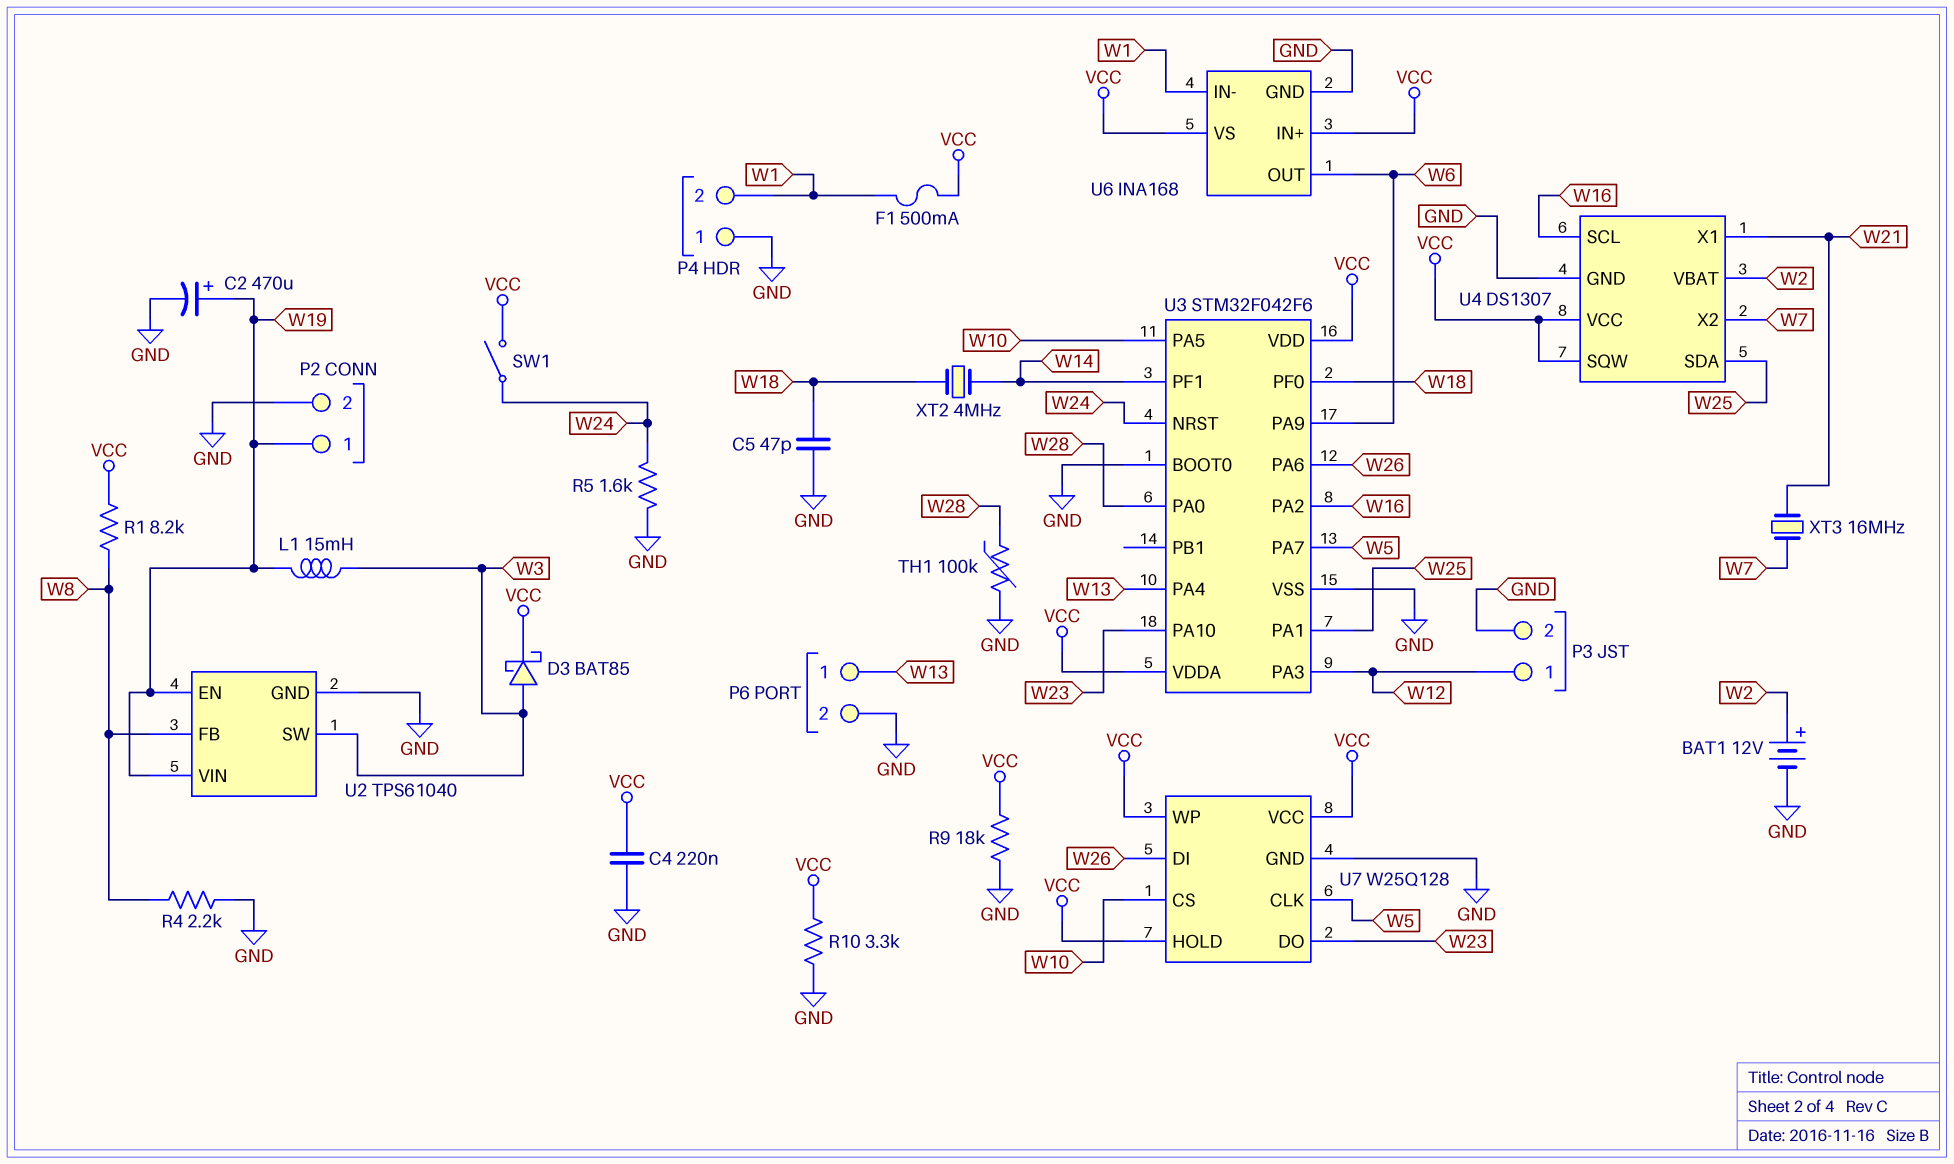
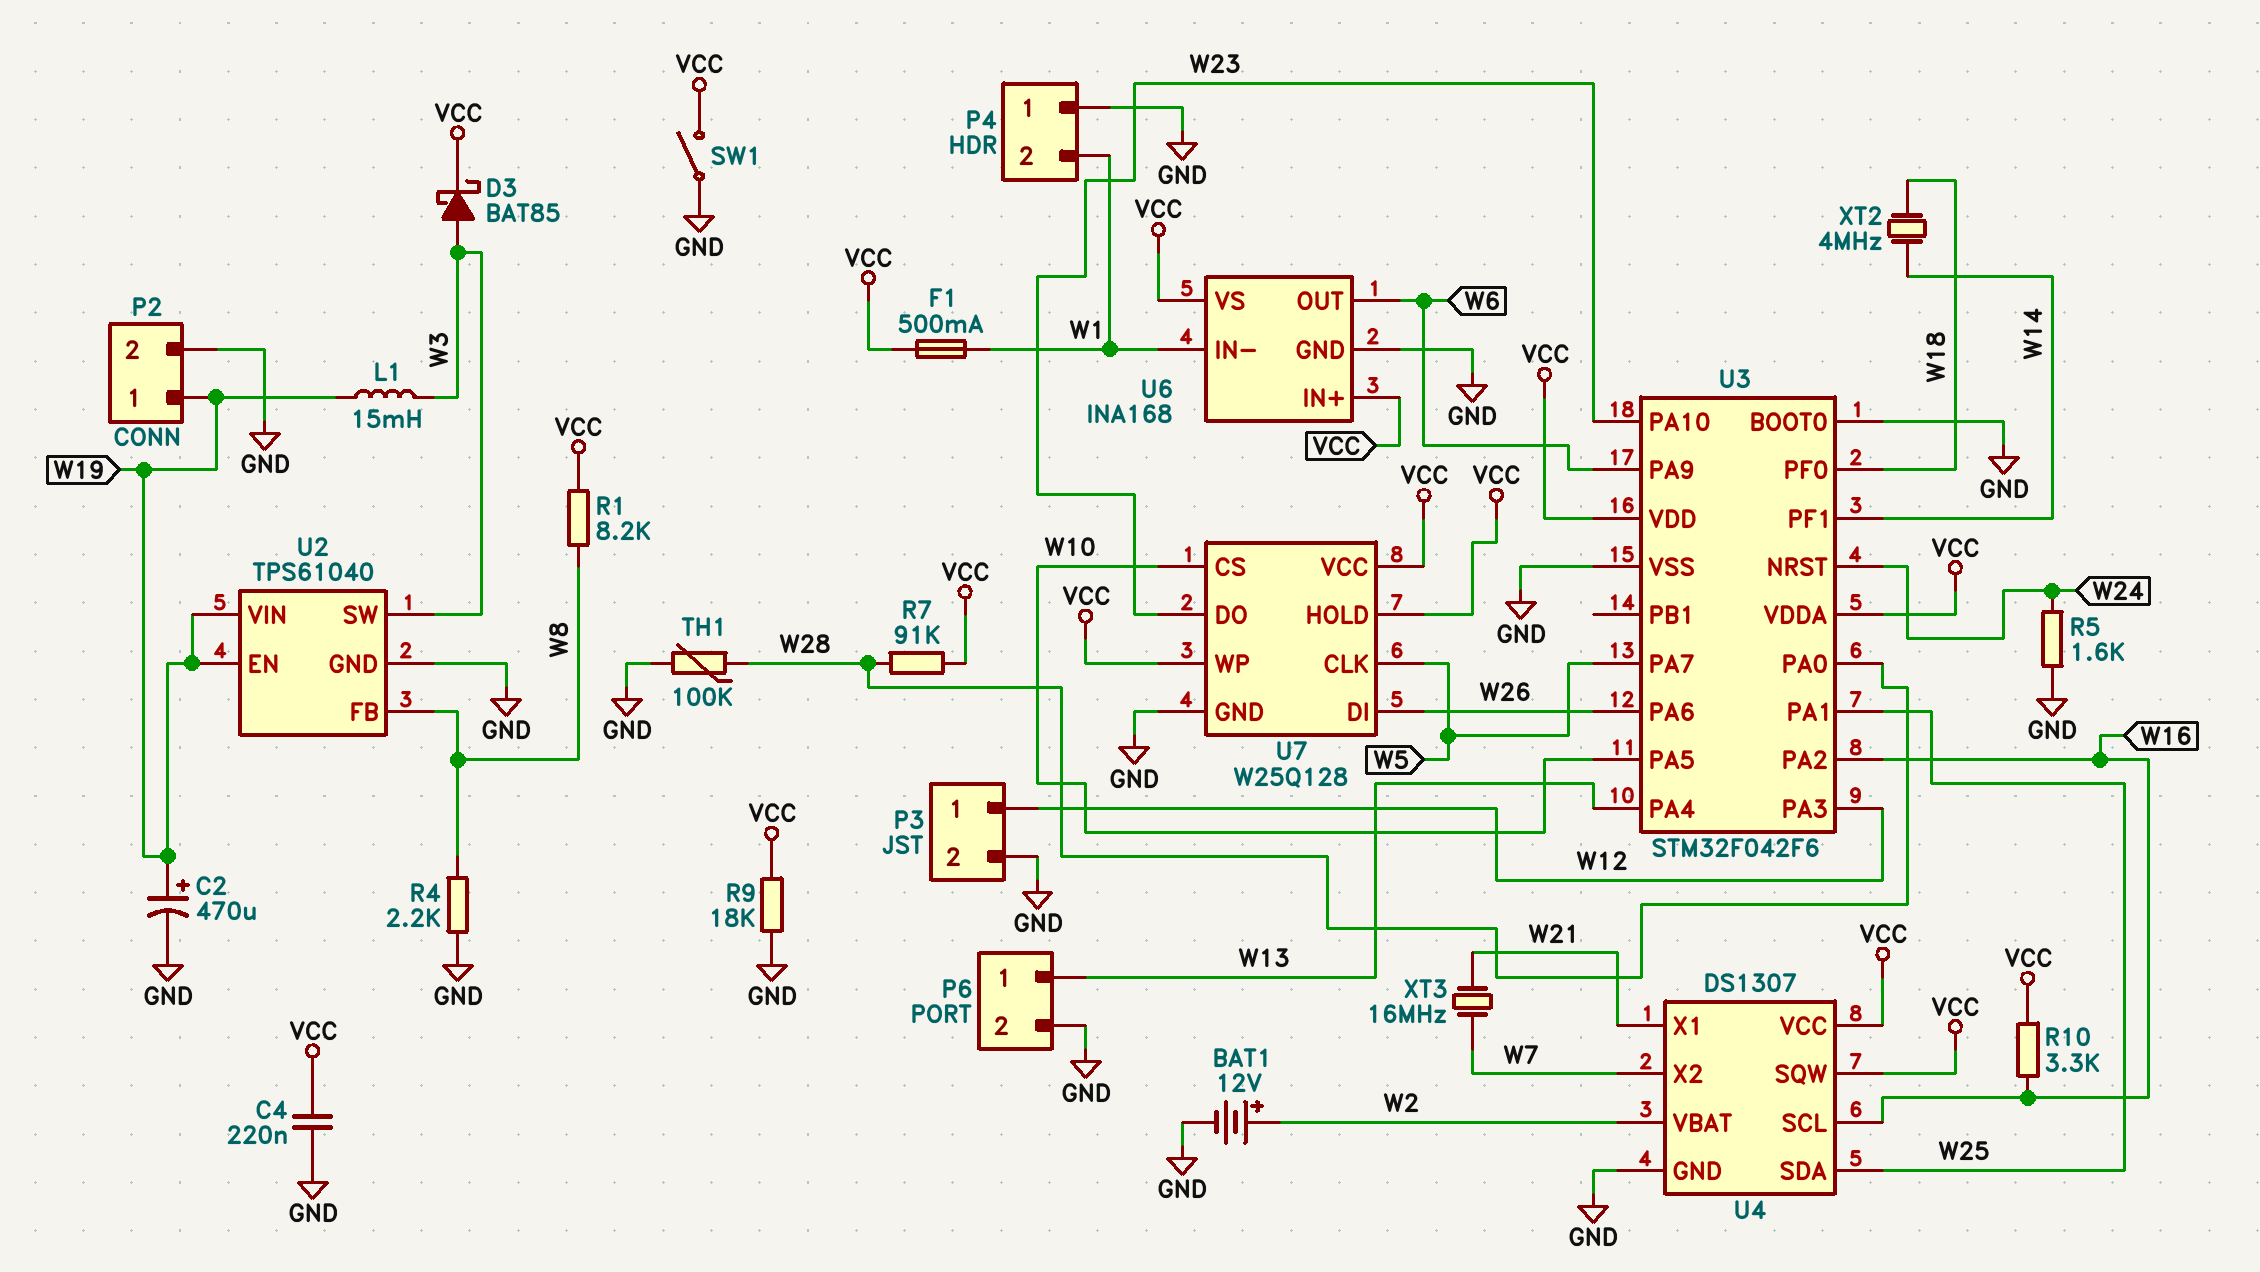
C5: 47pF (GND, W18) -> none
R7: none -> 91k (VCC, W28)
R10: 3.3k (GND, VCC) -> 3.3k (VCC, W16)
SW1: switch (VCC, W24) -> switch (GND, VCC)

